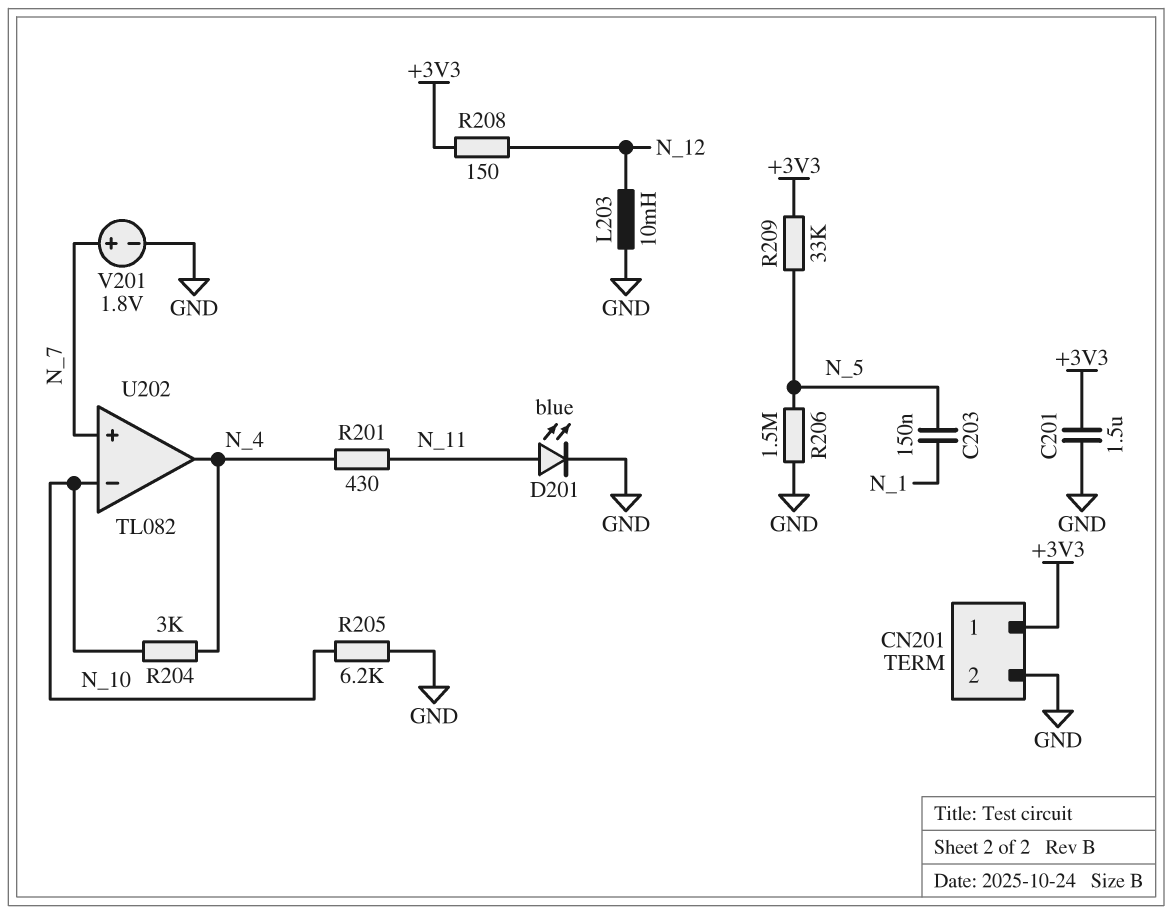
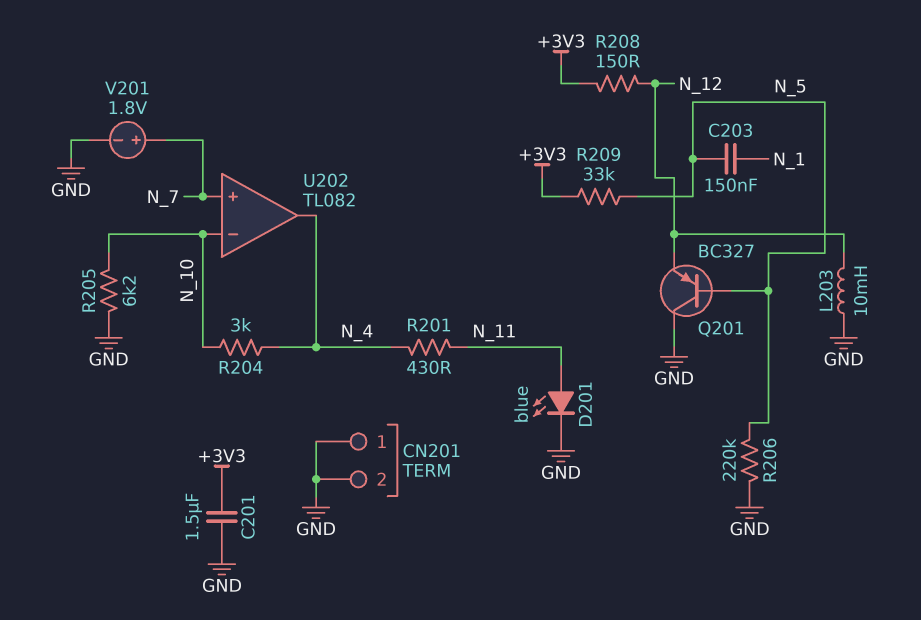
CN201 pin 1: +3V3 -> GND
Q201: none -> PNP BC327 (B N_5, C GND, E N_12)
R206: 1.5M (GND, N_5) -> 220k (GND, N_5)

